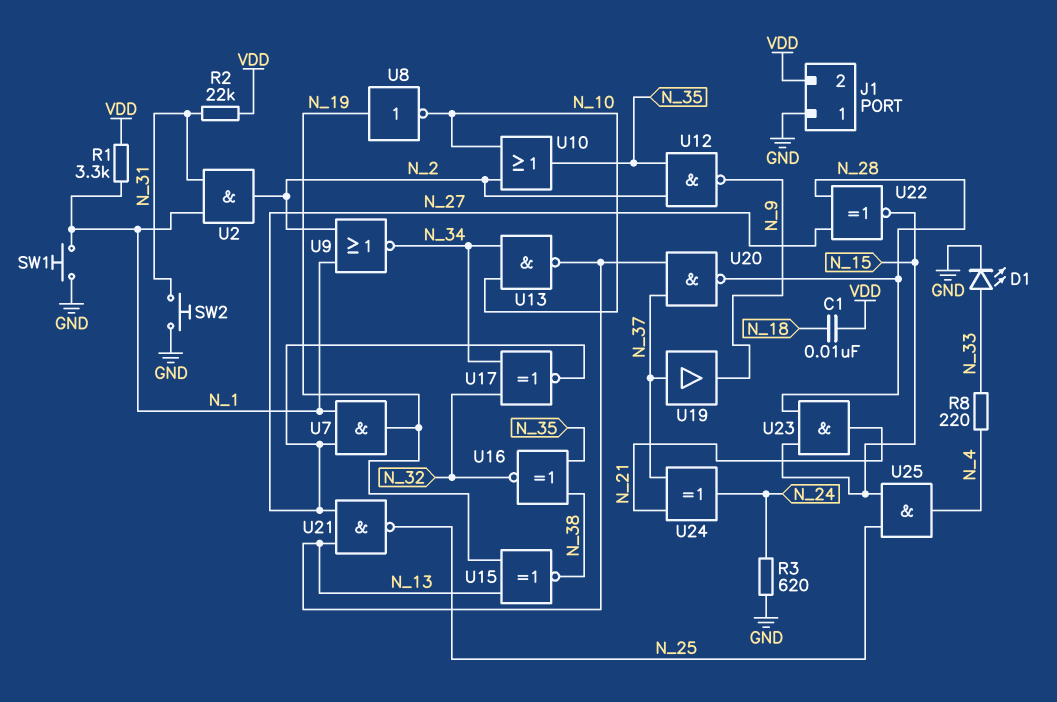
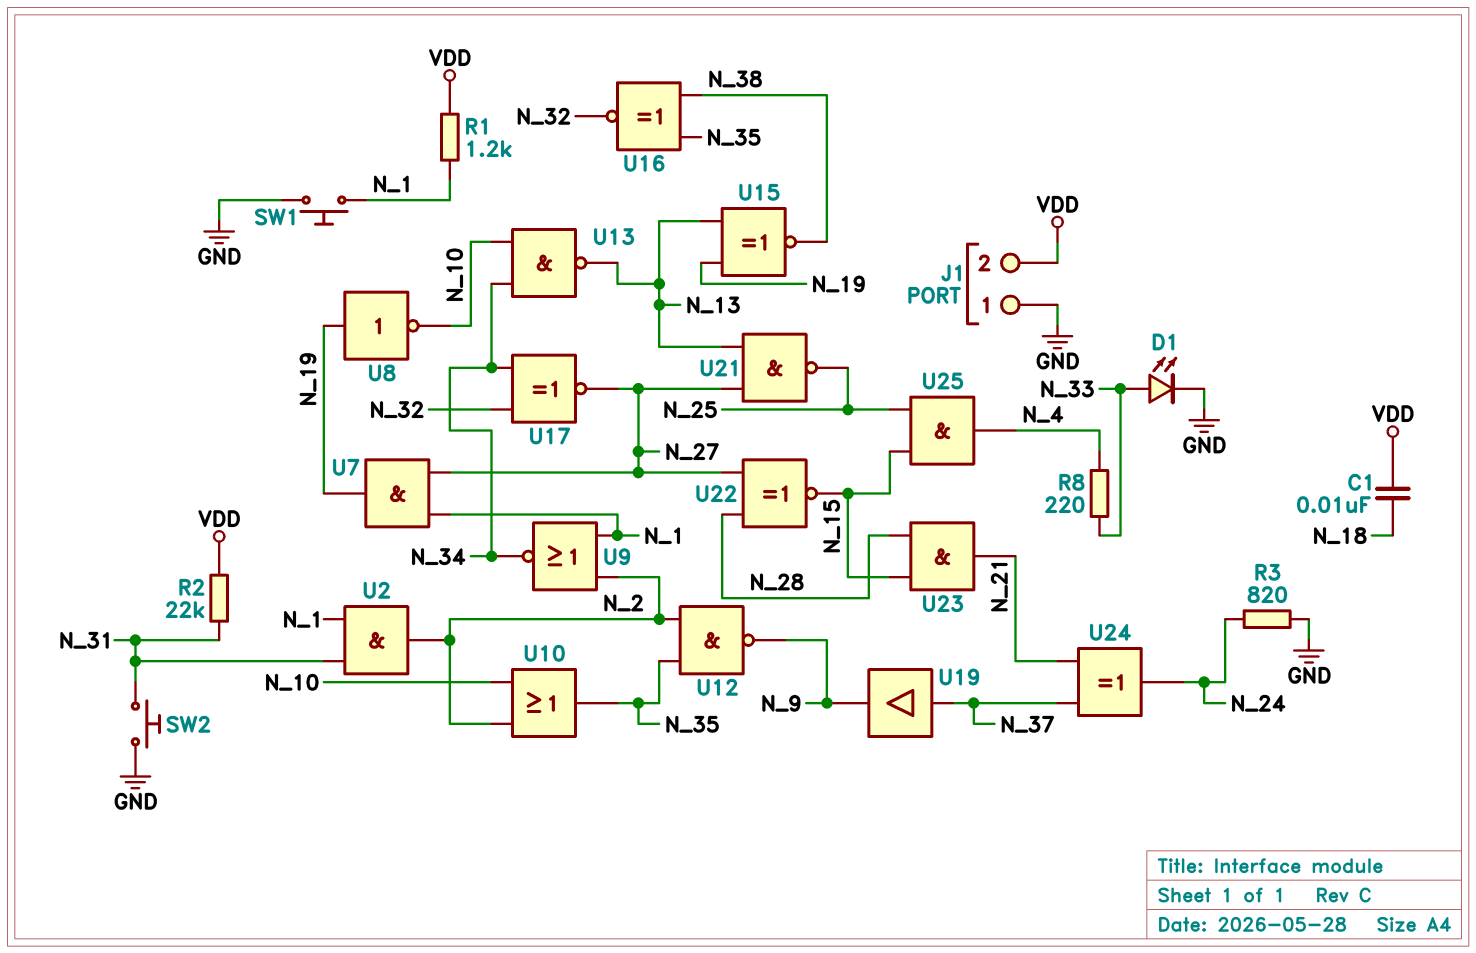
R1: 3.3k (N_1, VDD) -> 1.2k (N_1, VDD)
R3: 620 (GND, N_24) -> 820 (GND, N_24)
U20: NAND (in N_13, in N_37, out N_28) -> none

